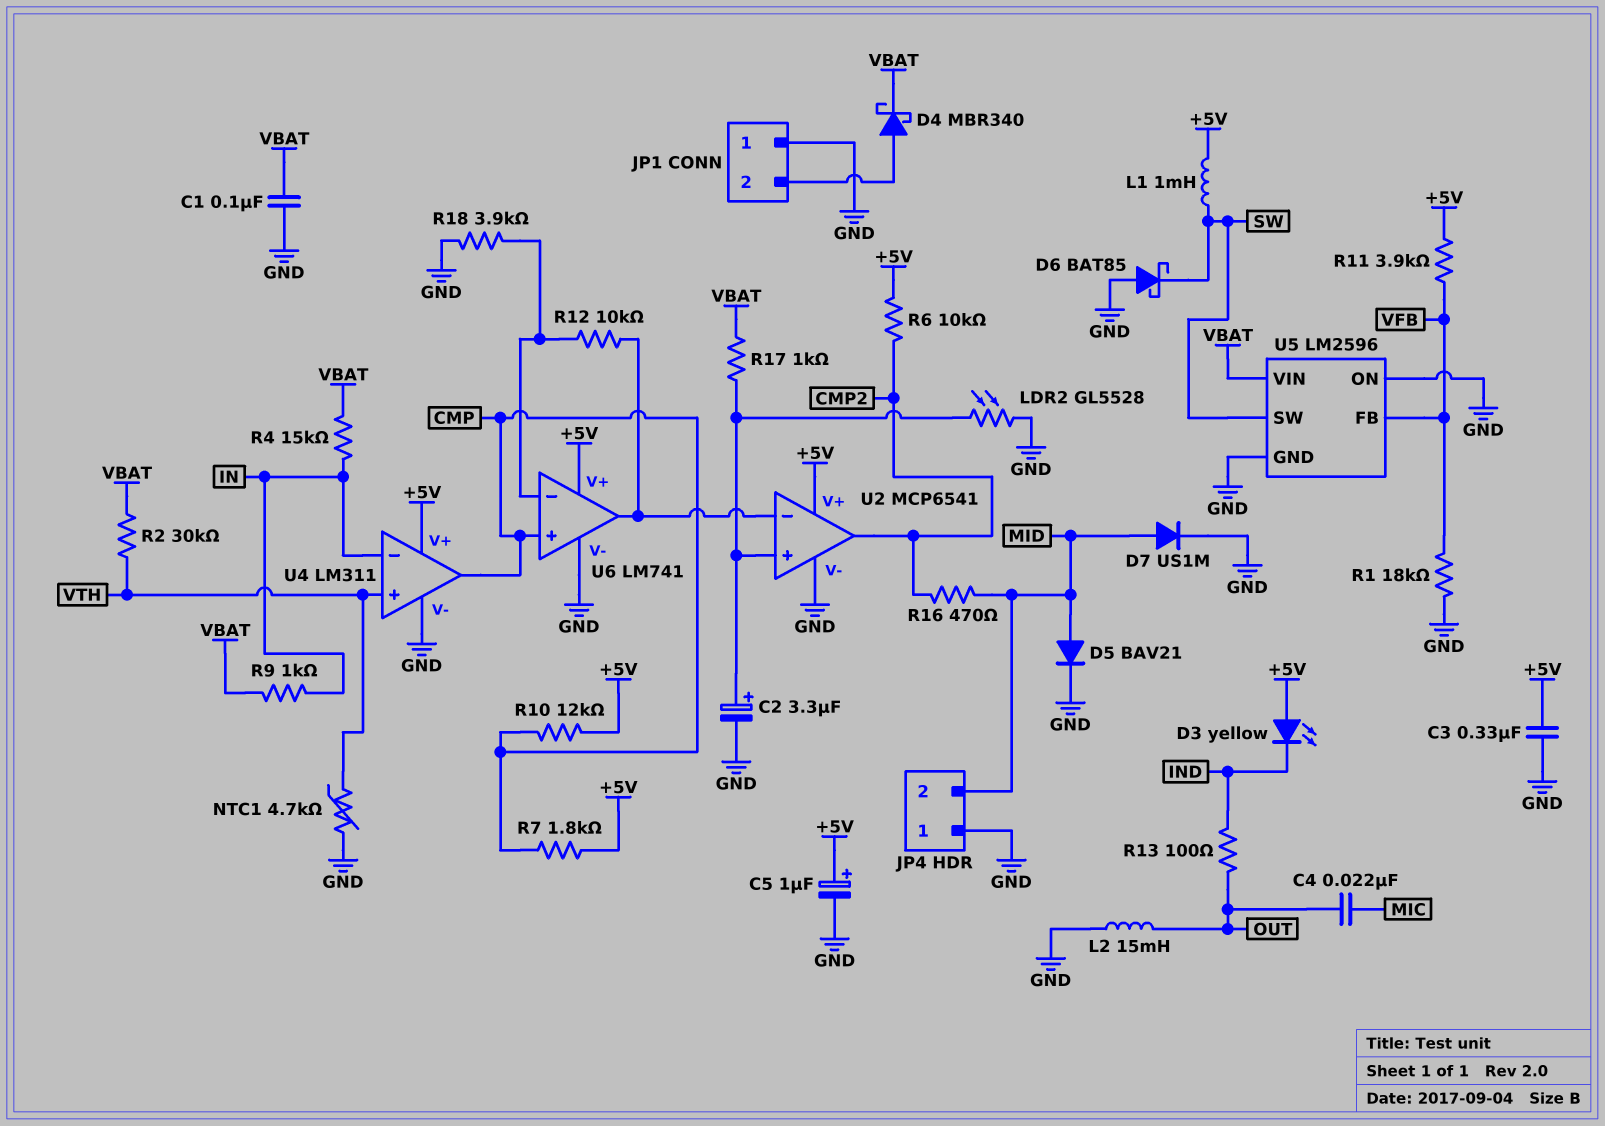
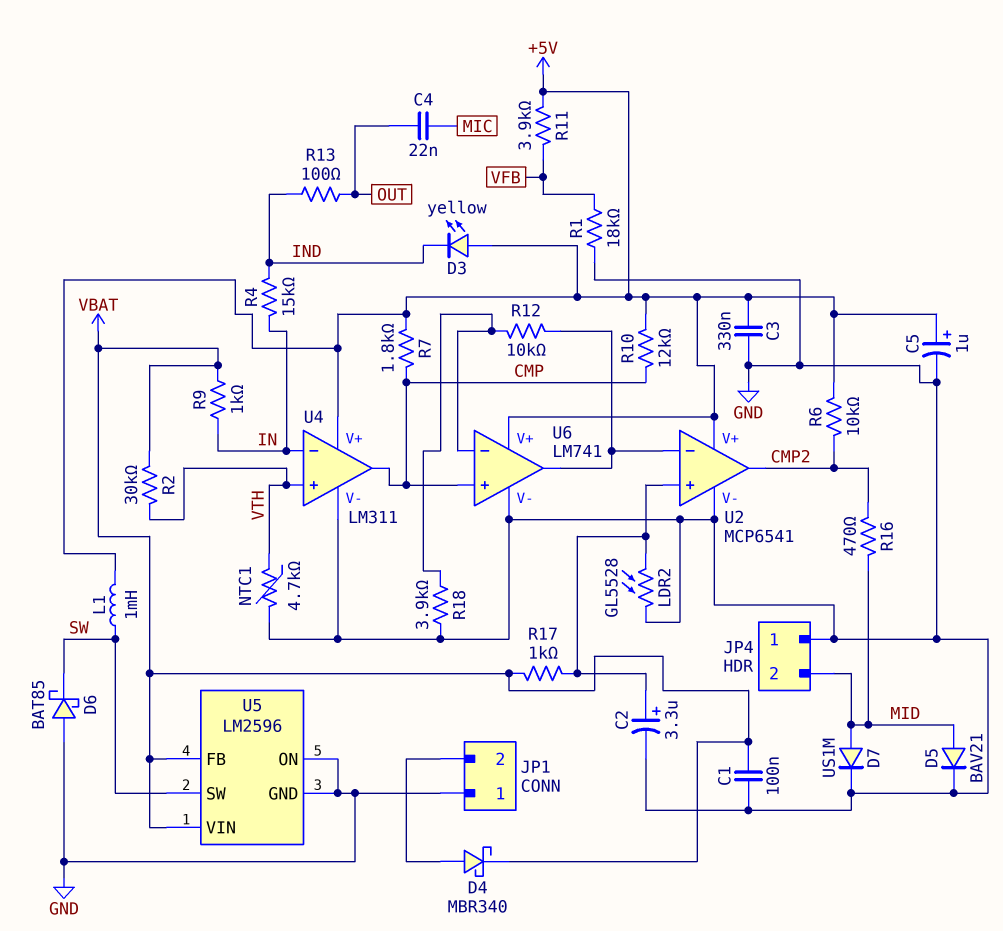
L2: 15mH (GND, OUT) -> none
R4: 15k (IN, VBAT) -> 15k (IN, IND)
U5 pin FB: VFB -> VBAT

